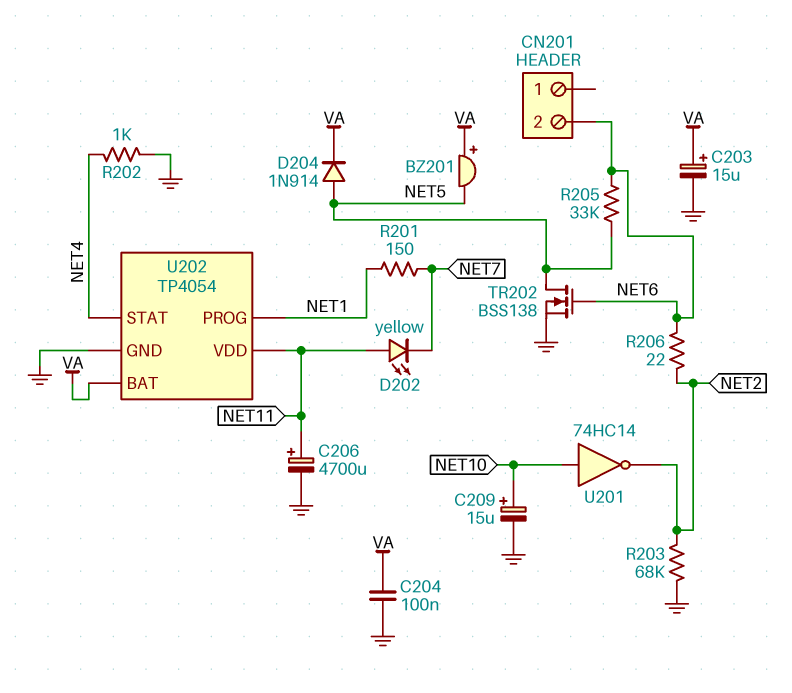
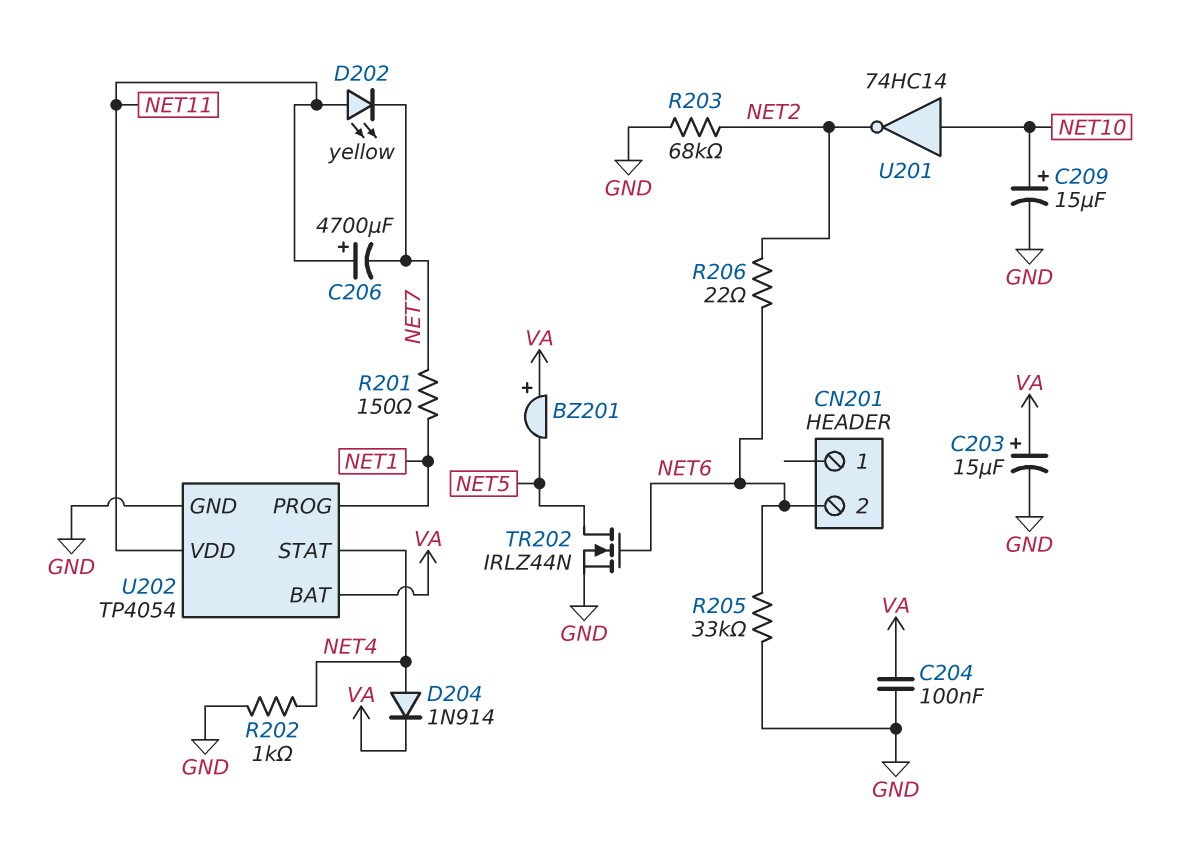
C206: 4700uF (plus NET11, minus GND) -> 4700uF (plus NET11, minus NET7)
D204: diode 1N914 (A NET5, K VA) -> diode 1N914 (A NET4, K VA)
R205: 33k (NET5, NET6) -> 33k (GND, NET6)
TR202: NMOS BSS138 (G NET6, D NET5, S GND) -> NMOS IRLZ44N (G NET6, D NET5, S GND)

